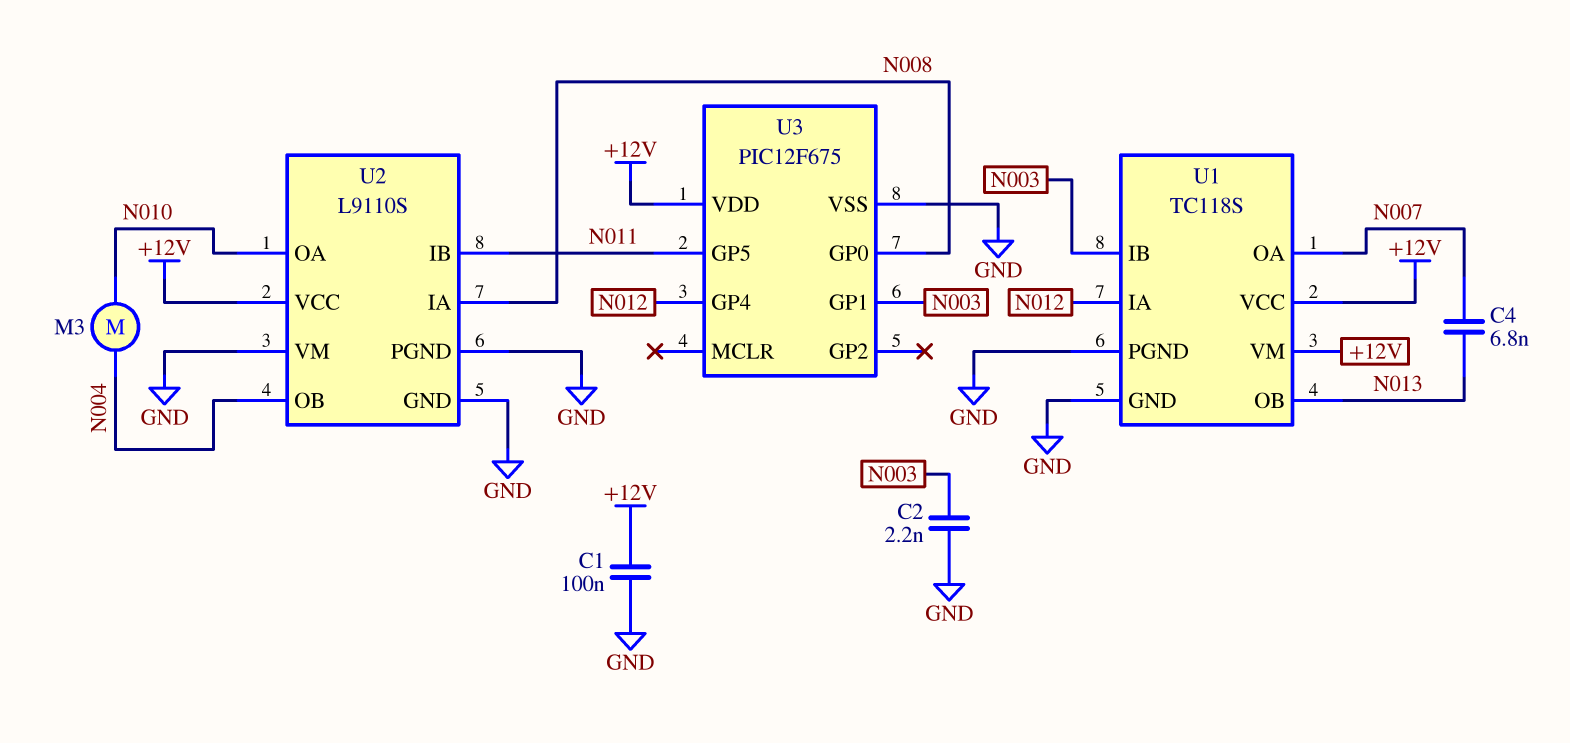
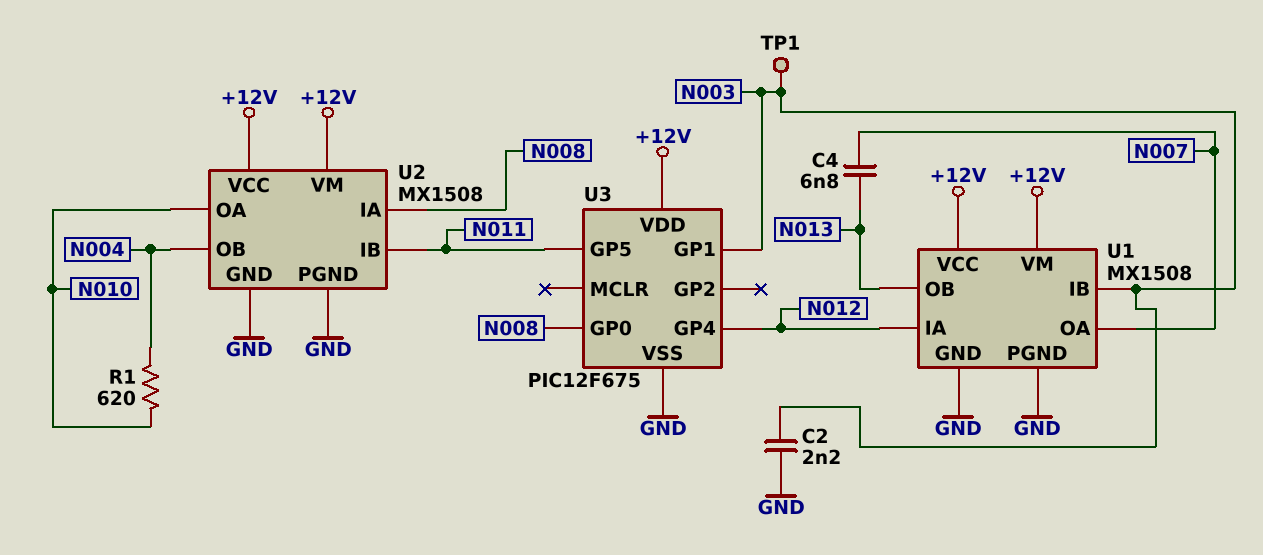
C1: 100nF (+12V, GND) -> none
M3: motor (N004, N010) -> none
R1: none -> 620 (N004, N010)
TP1: none -> test point (N003)
U1: TC118S -> MX1508
U2: L9110S -> MX1508
U2 pin VM: GND -> +12V

